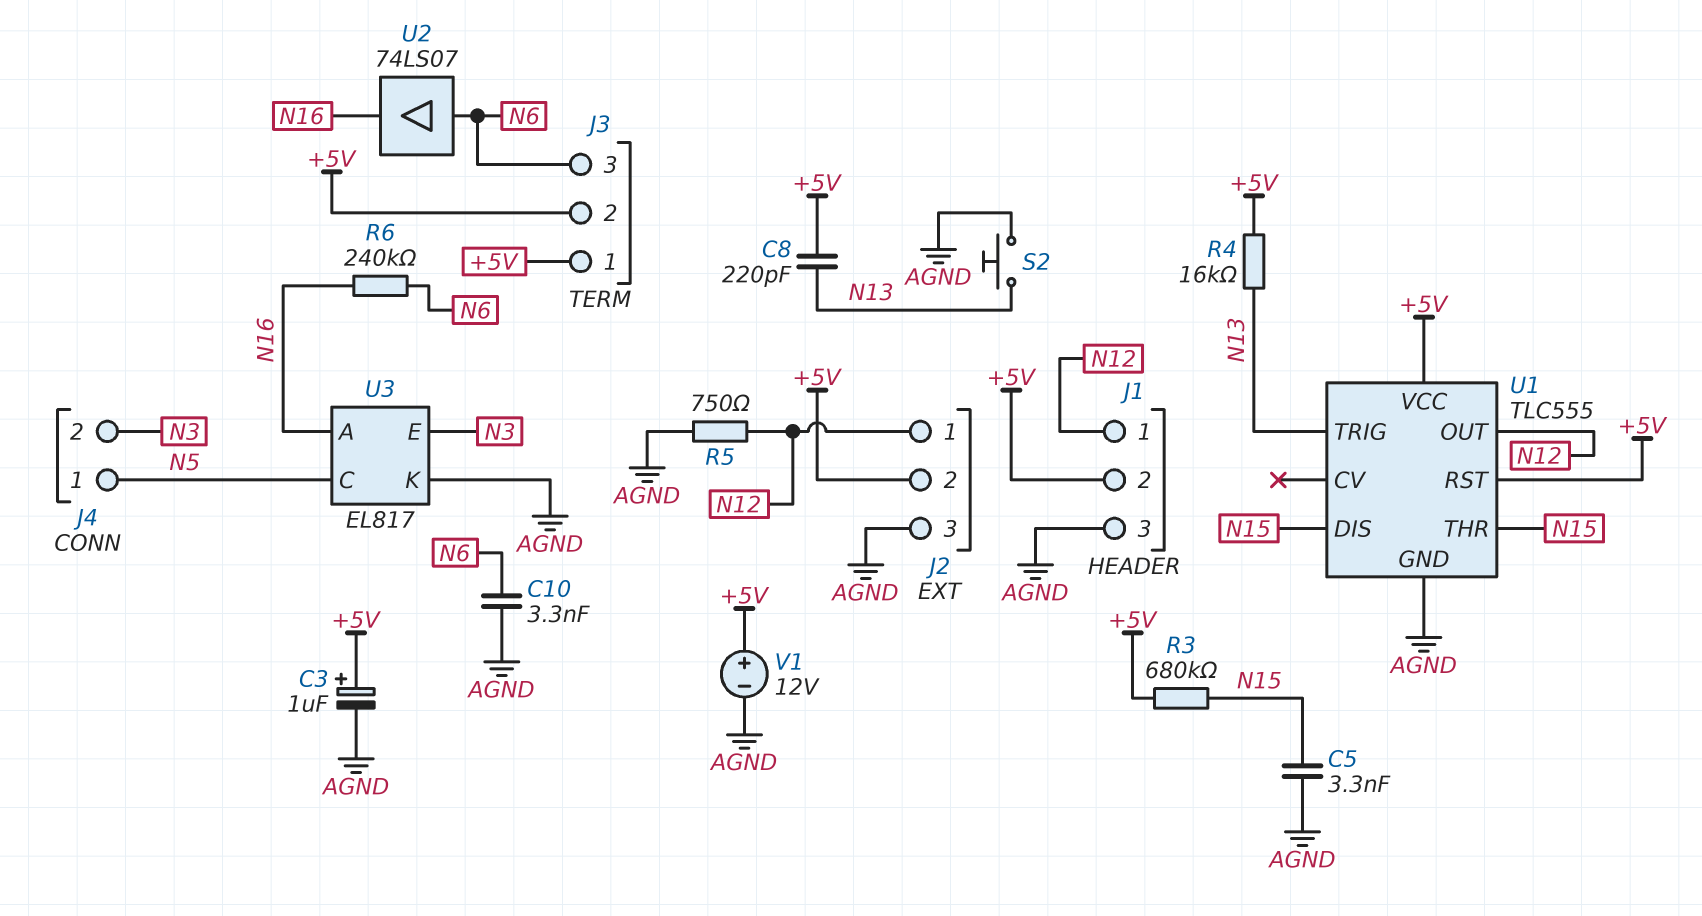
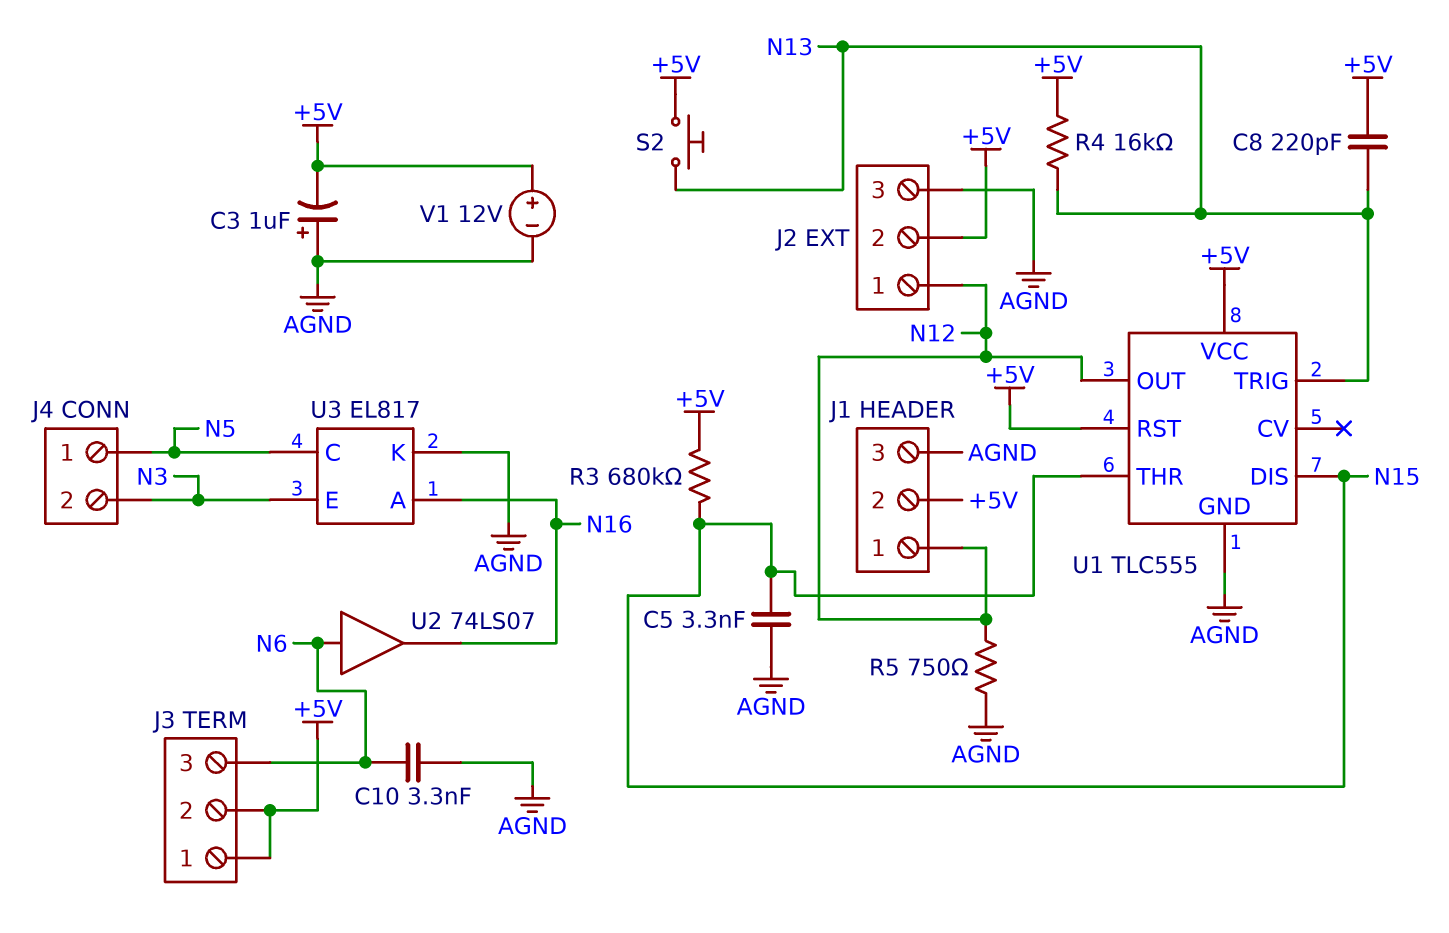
C3: 1uF (plus +5V, minus AGND) -> 1uF (plus AGND, minus +5V)
R6: 240k (N6, N16) -> none
S2: button (AGND, N13) -> button (+5V, N13)

